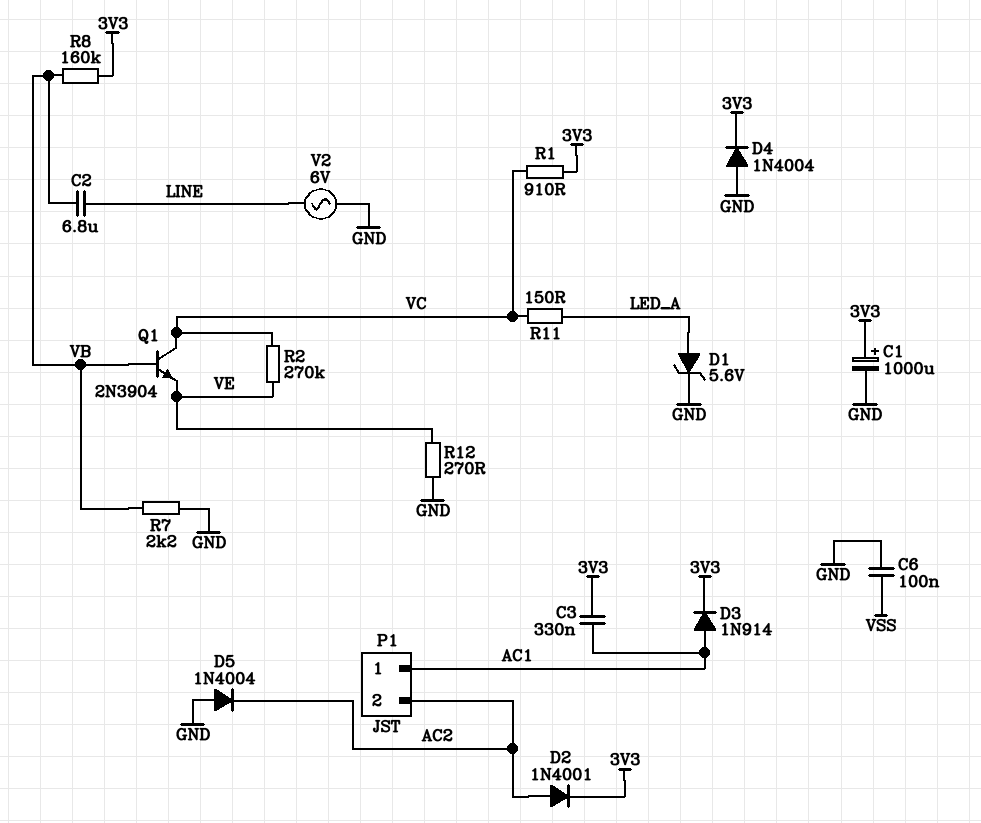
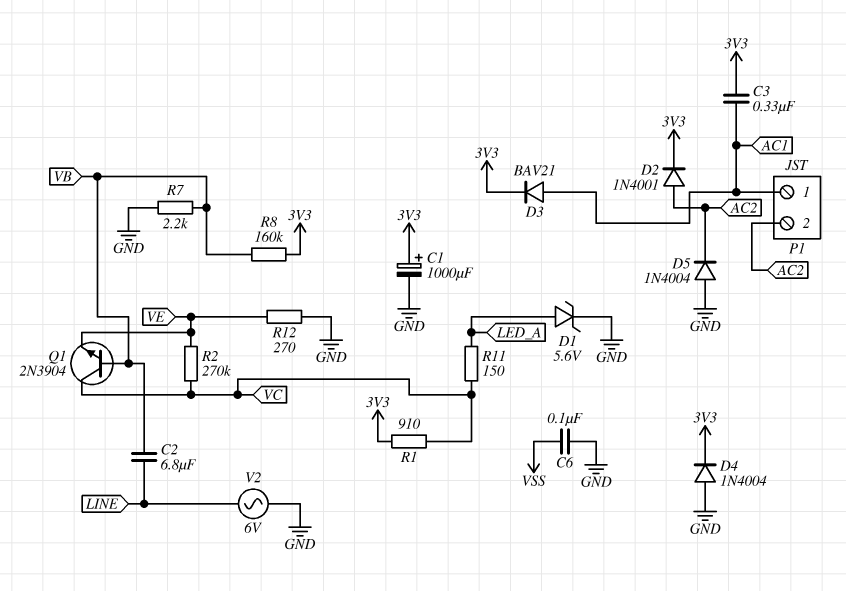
D3: diode 1N914 (A AC1, K 3V3) -> diode BAV21 (A AC1, K 3V3)

